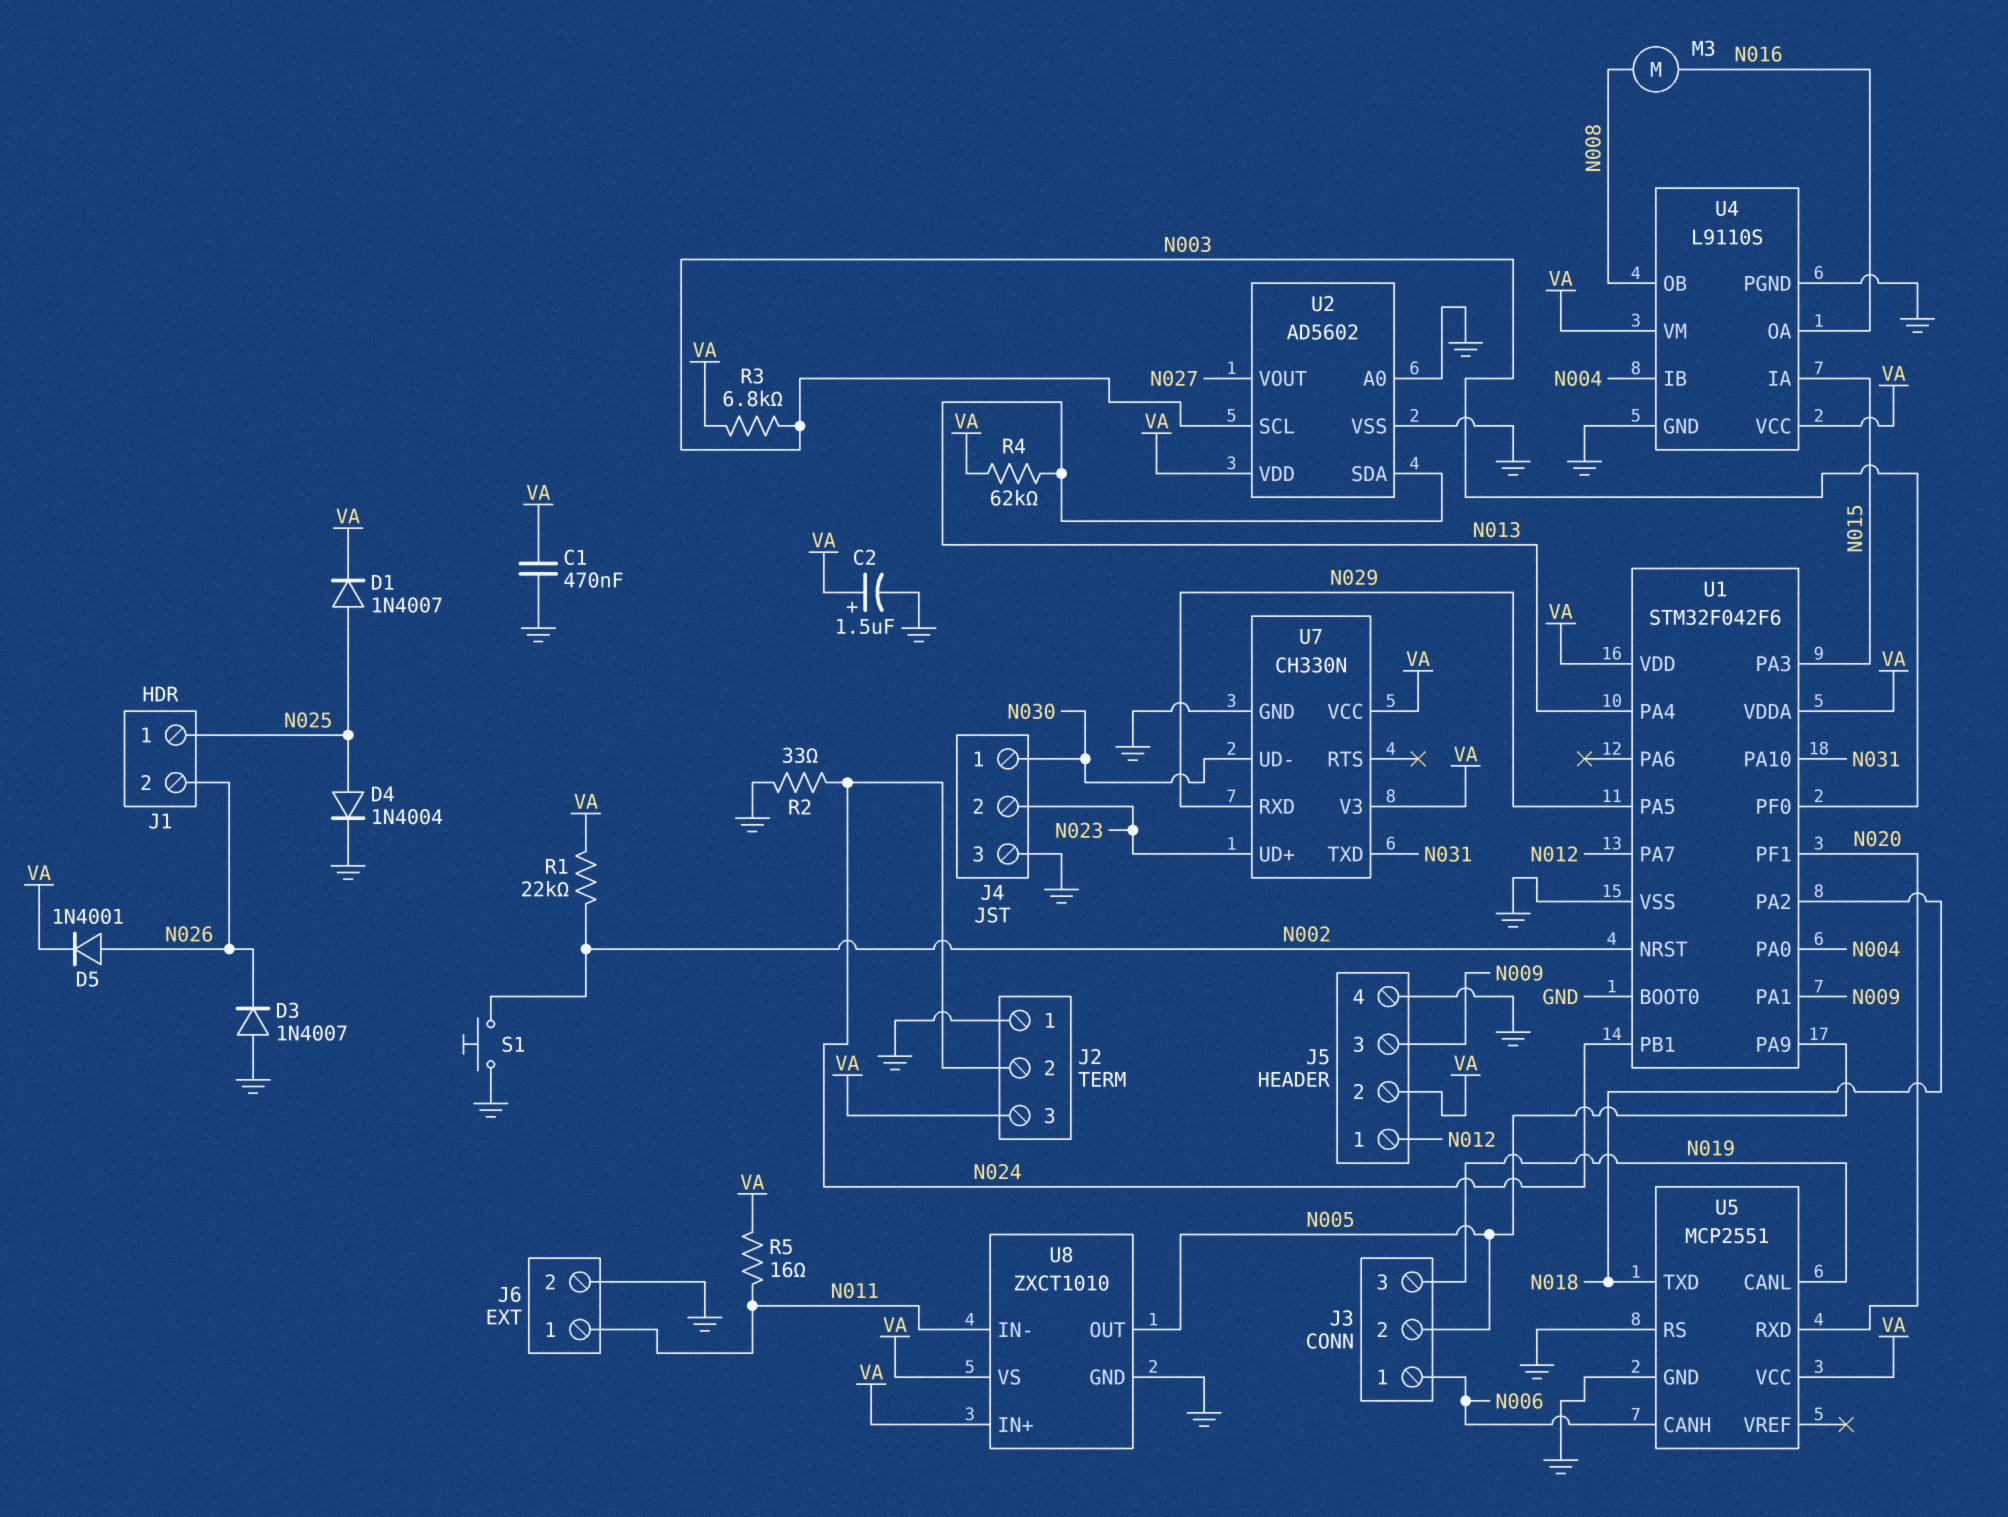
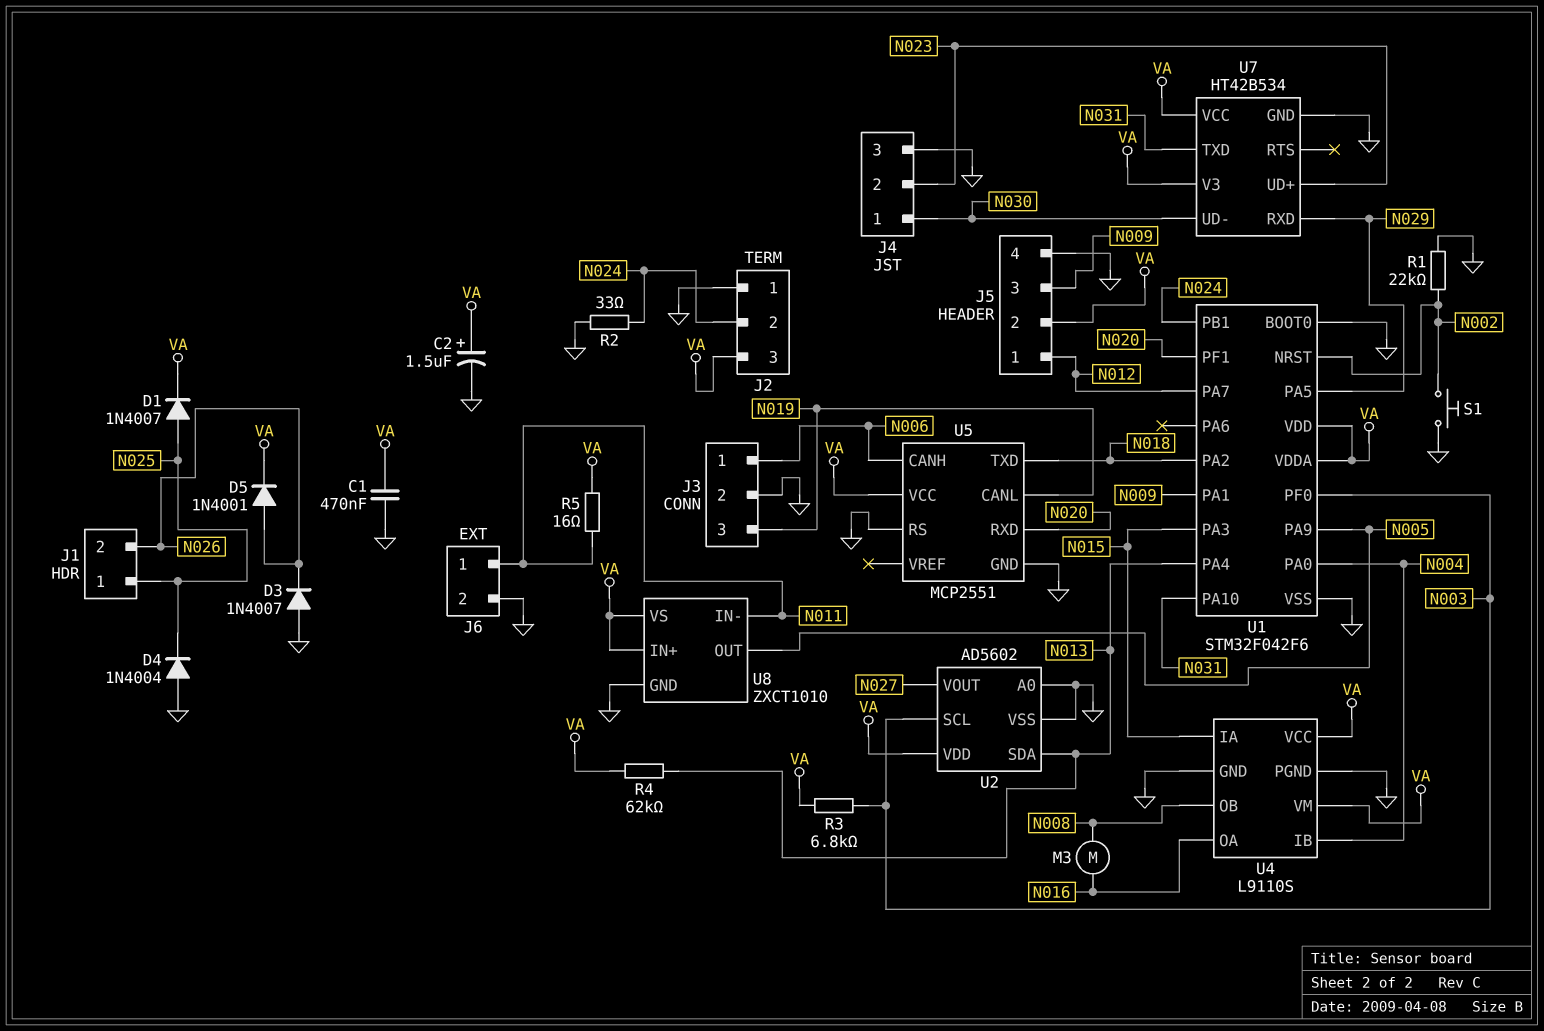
D4: diode 1N4004 (A N025, K GND) -> diode 1N4004 (A GND, K N025)
J3 pin 2: N005 -> GND
R1: 22k (N002, VA) -> 22k (GND, N002)
U7: CH330N -> HT42B534

